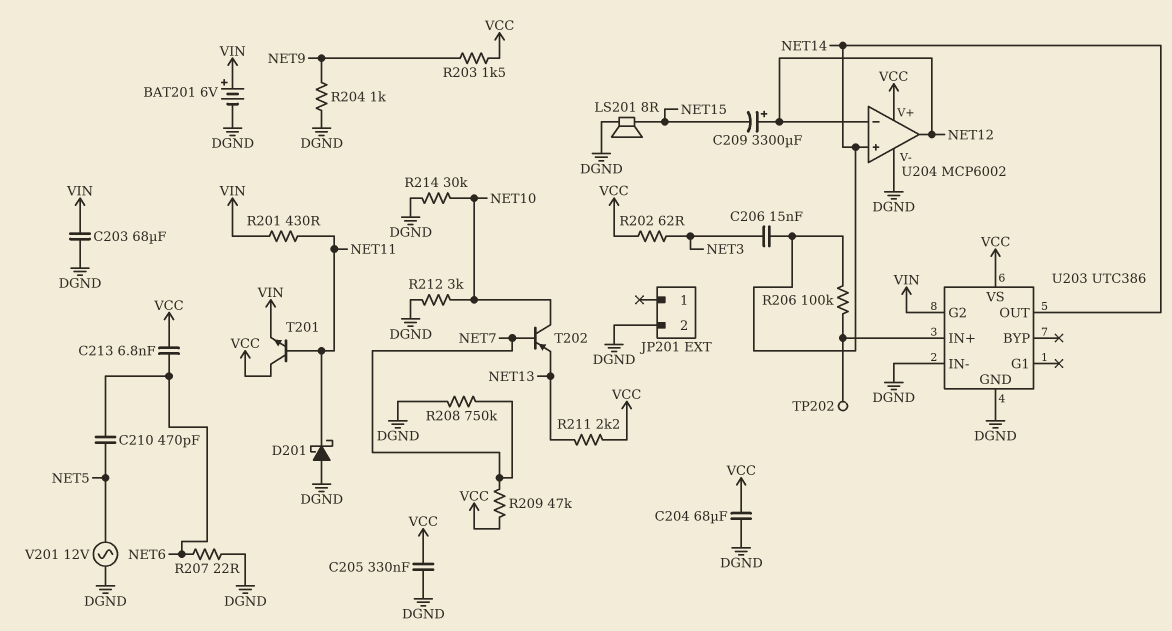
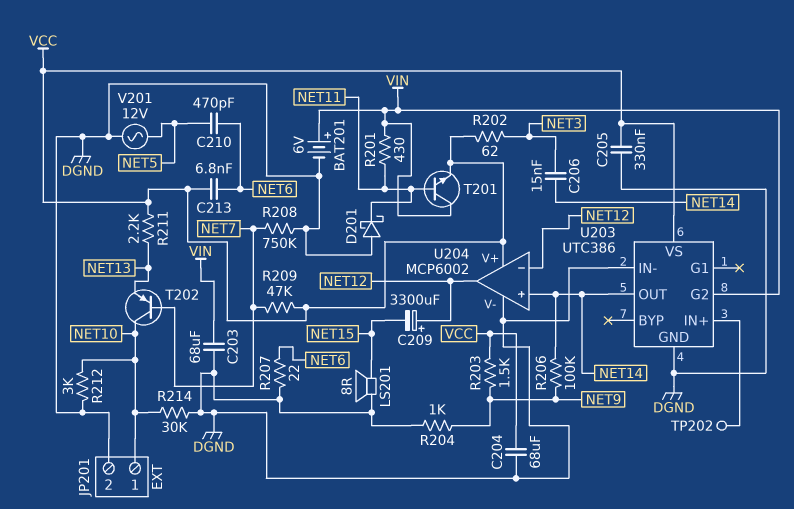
JP201 pin 1: none -> NET10
R206: 100k (NET14, U203/IN+) -> 100k (NET9, NET14)
T201: NPN (B NET11, C VCC, E VIN) -> NPN (B NET11, C VIN, E VCC)

